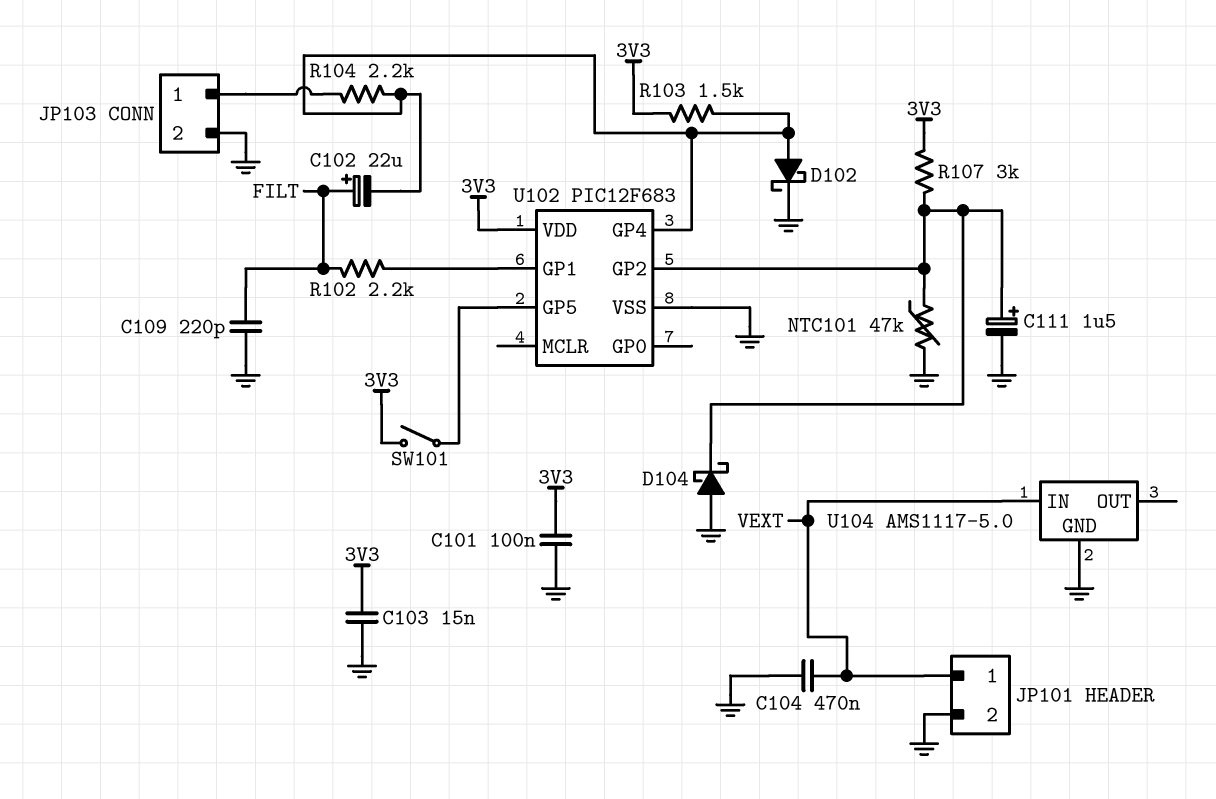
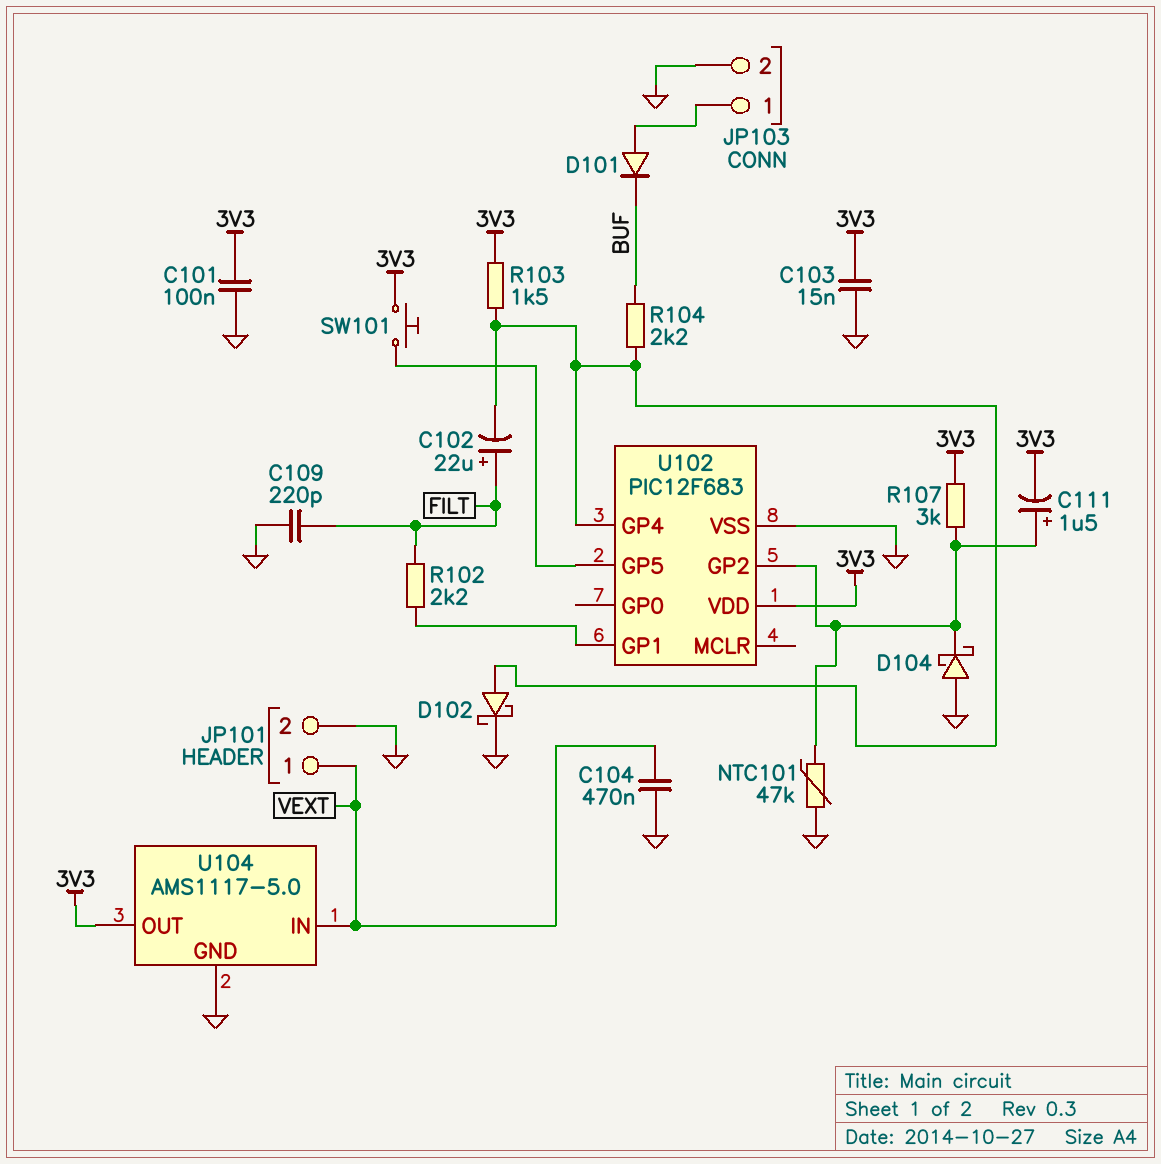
C111: 1.5uF (plus U102/GP2, minus GND) -> 1.5uF (plus U102/GP2, minus 3V3)
D101: none -> diode (A JP103/1, K BUF)
R104: 2.2k (JP103/1, U102/GP4) -> 2.2k (BUF, U102/GP4)
SW101: switch (3V3, U102/GP5) -> button (3V3, U102/GP5)
U104 pin OUT: none -> 3V3

